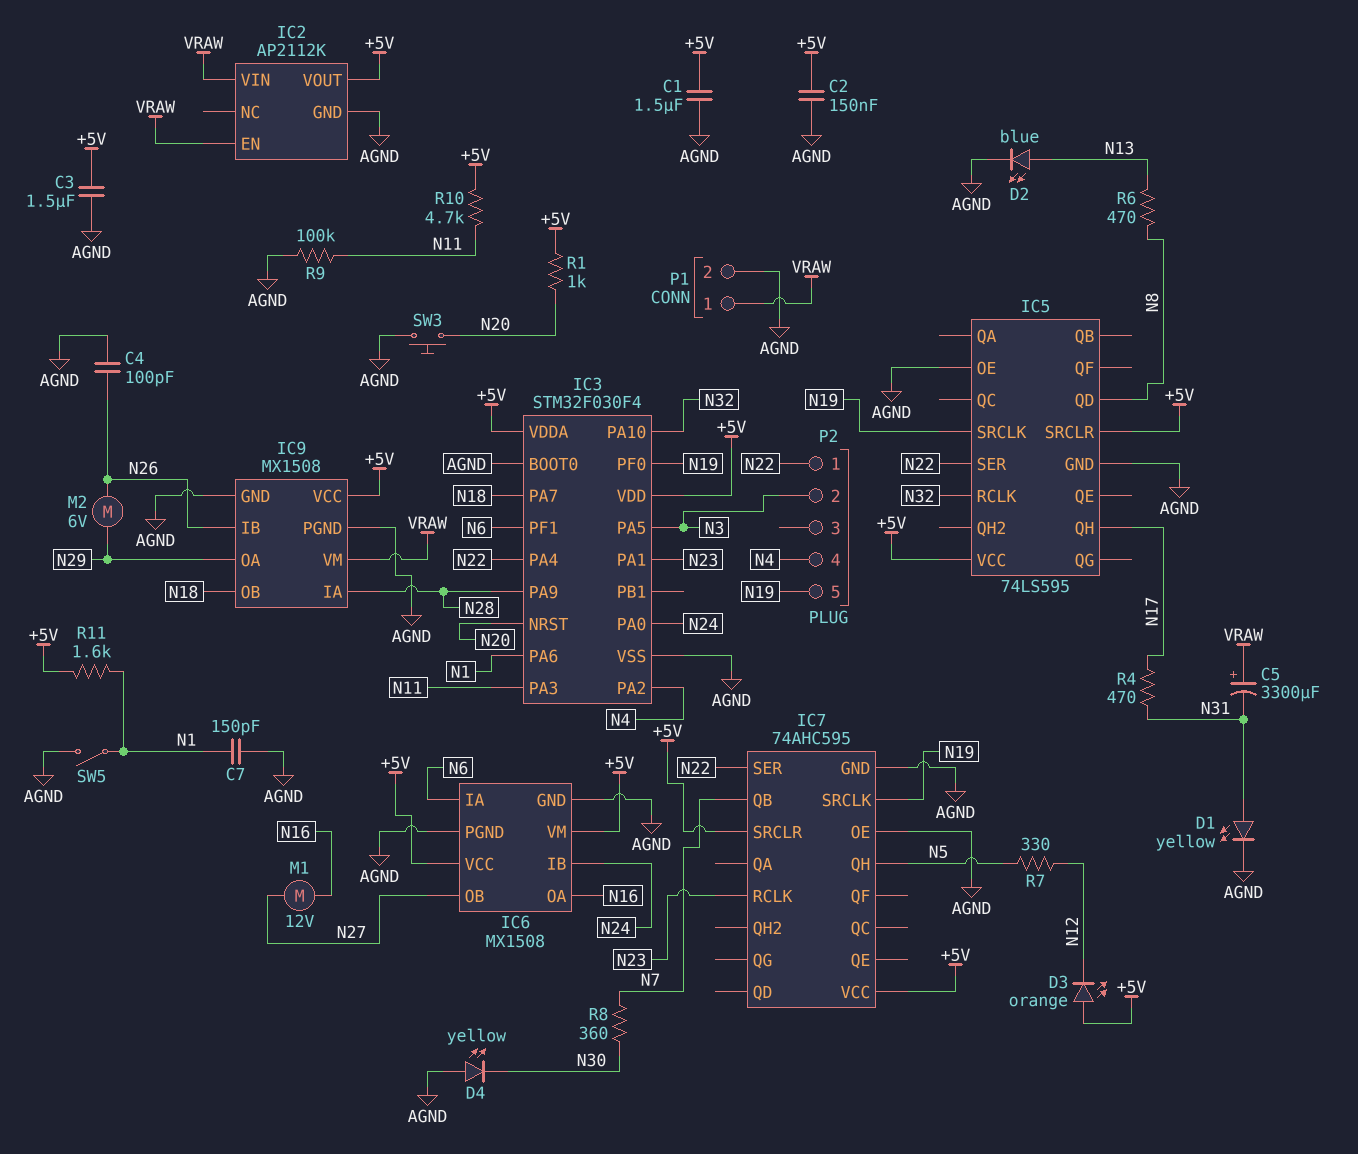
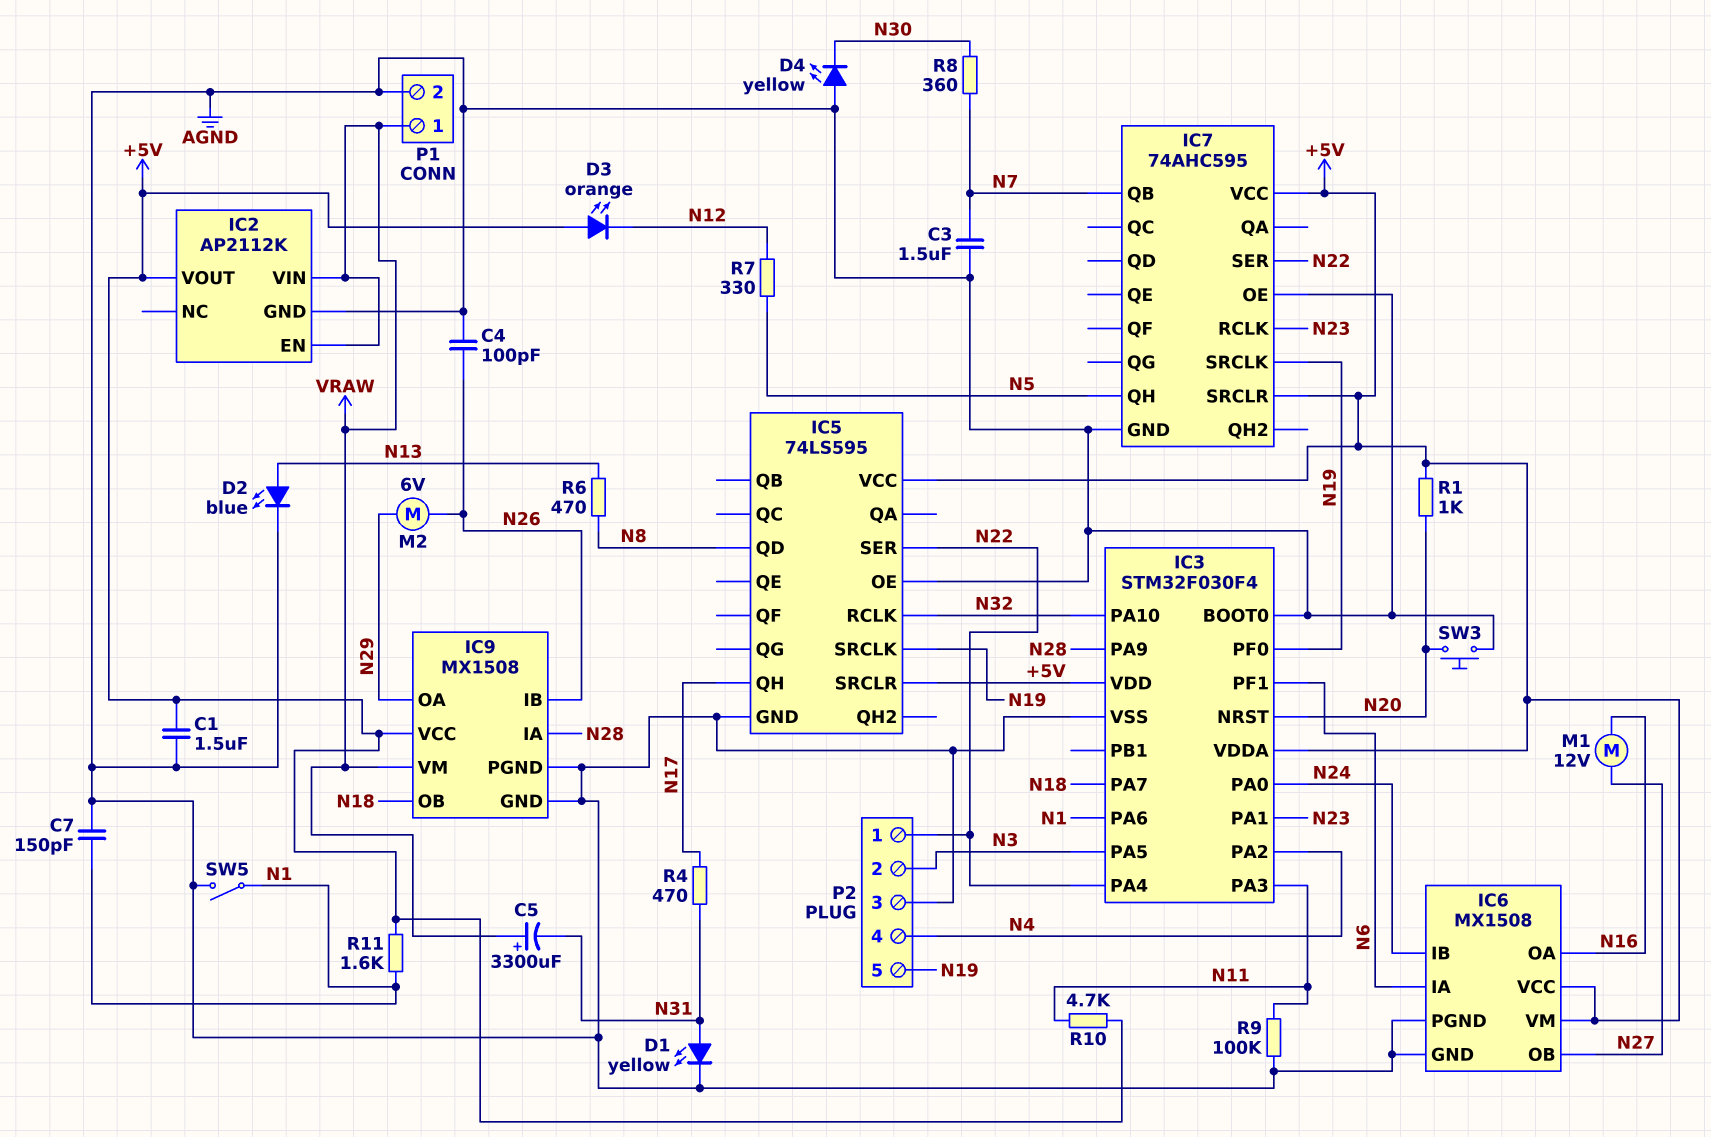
C2: 150nF (+5V, AGND) -> none
C3: 1.5uF (+5V, AGND) -> 1.5uF (AGND, N7)
P2 pin 3: none -> AGND

